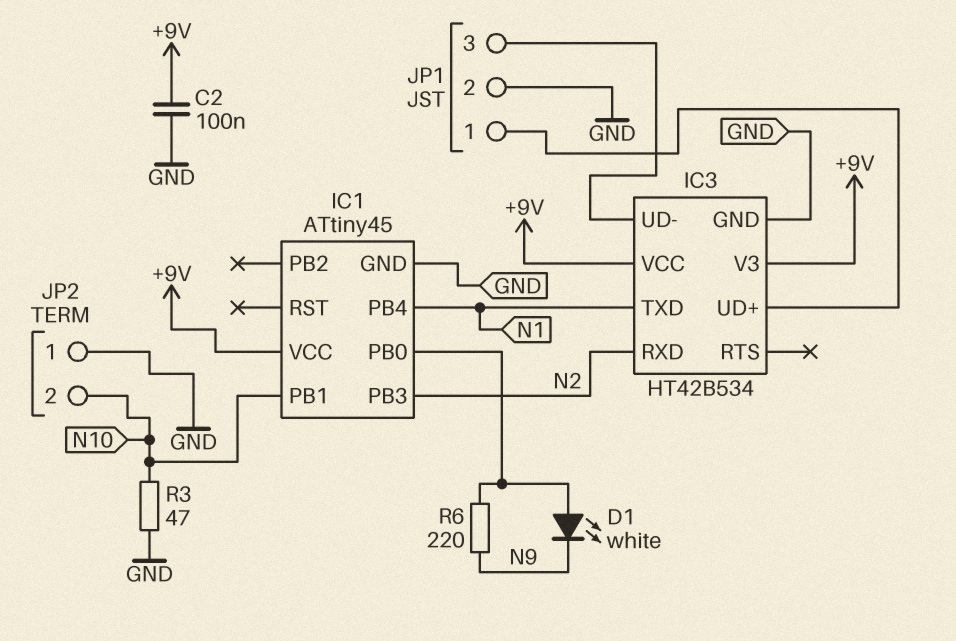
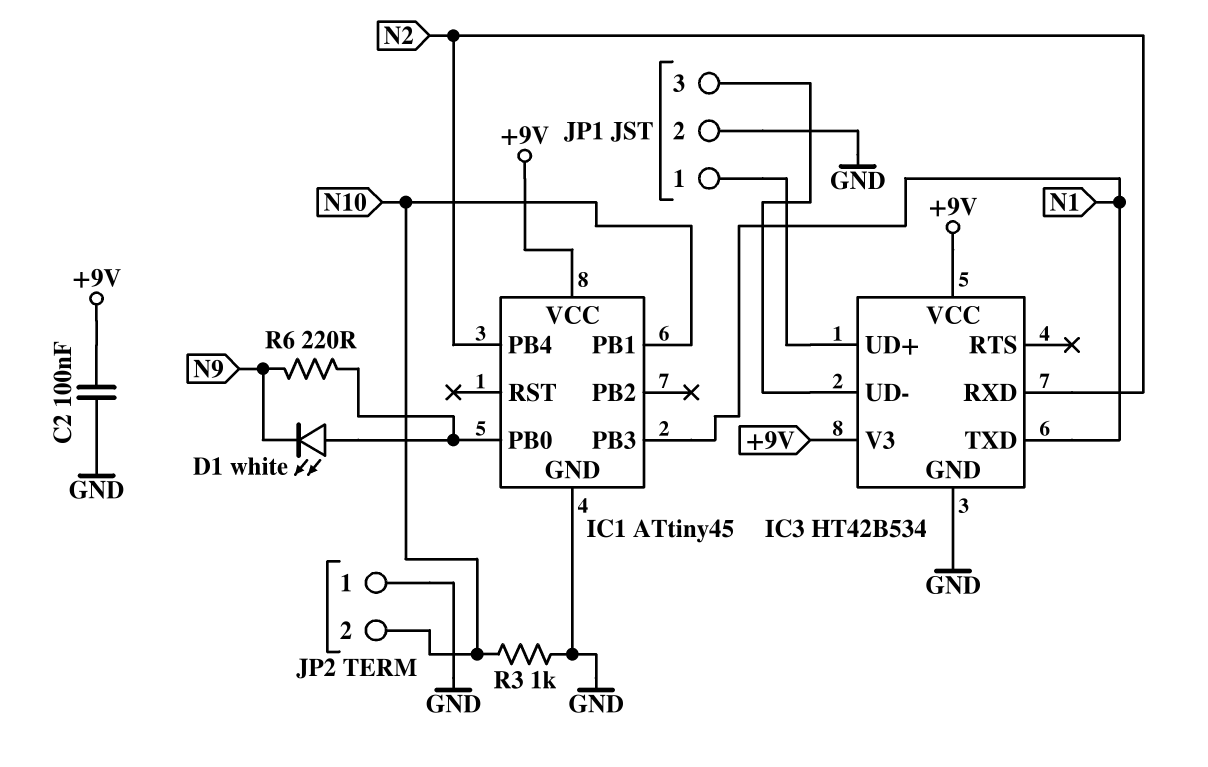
IC1 pin PB3: N2 -> N1
IC1 pin PB4: N1 -> N2
R3: 47 (GND, N10) -> 1k (GND, N10)

